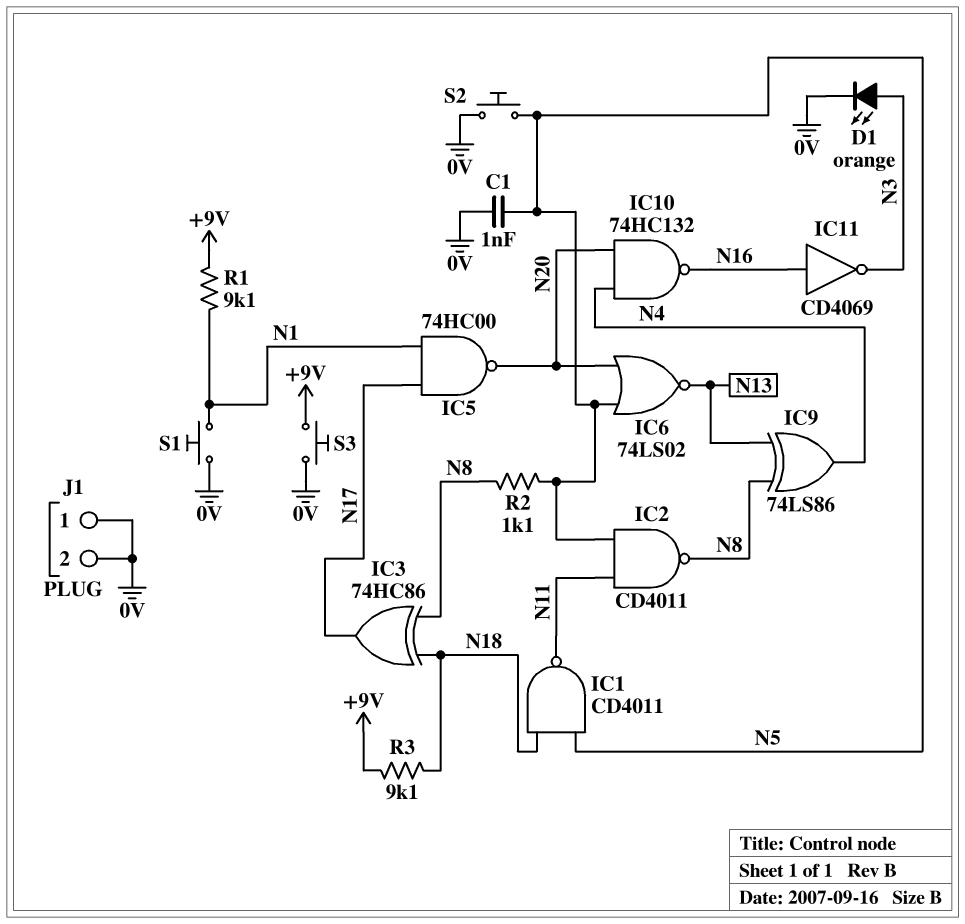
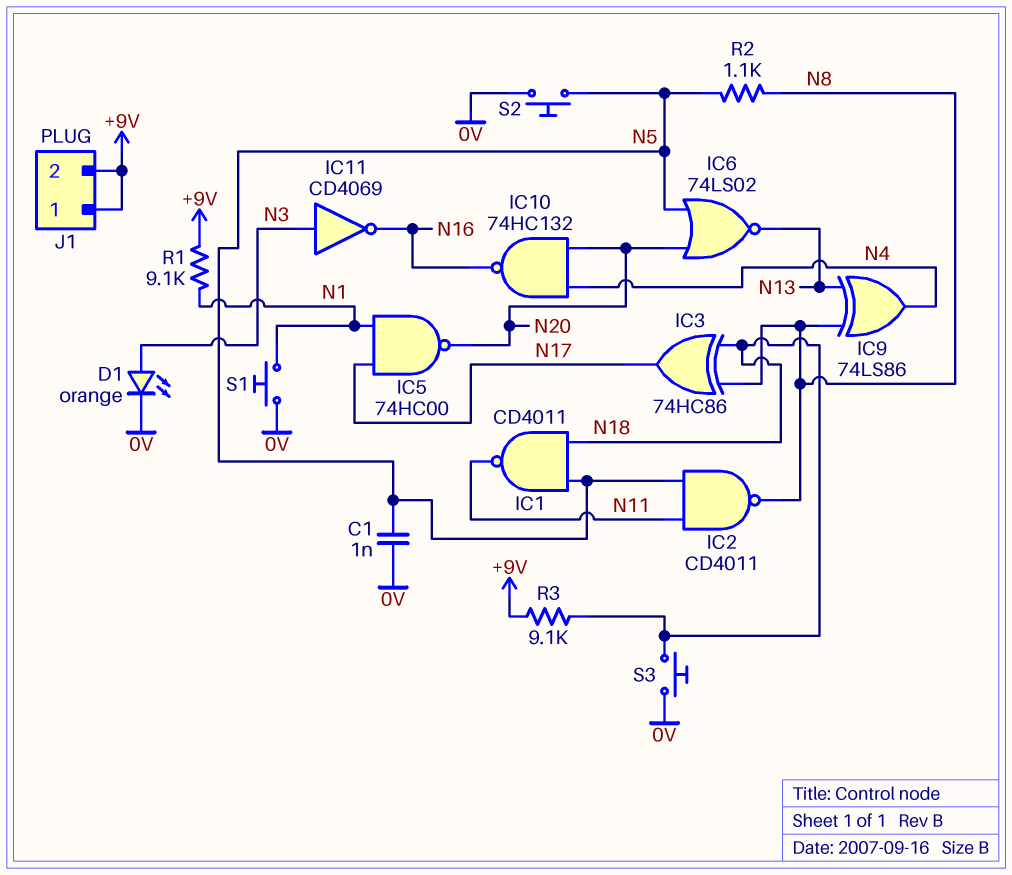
IC11: NOT CD4069 (in N16, out N3) -> NOT CD4069 (in N3, out N16)
J1 pin 1: 0V -> +9V
J1 pin 2: 0V -> +9V
S3: button (+9V, 0V) -> button (0V, N18)

